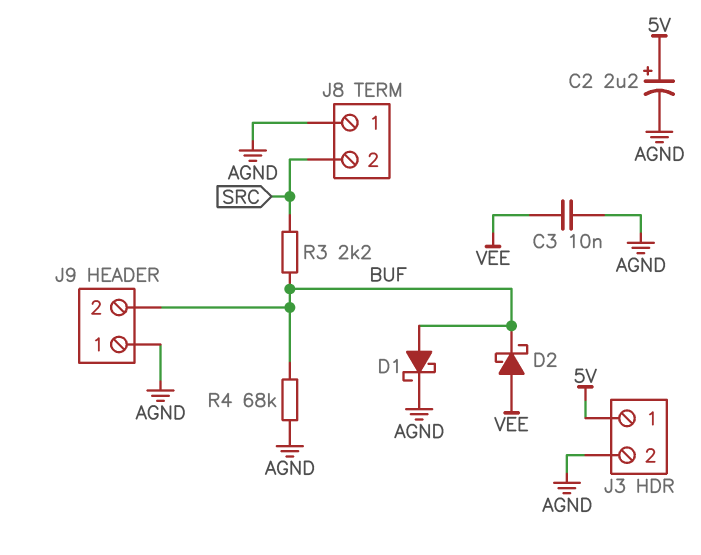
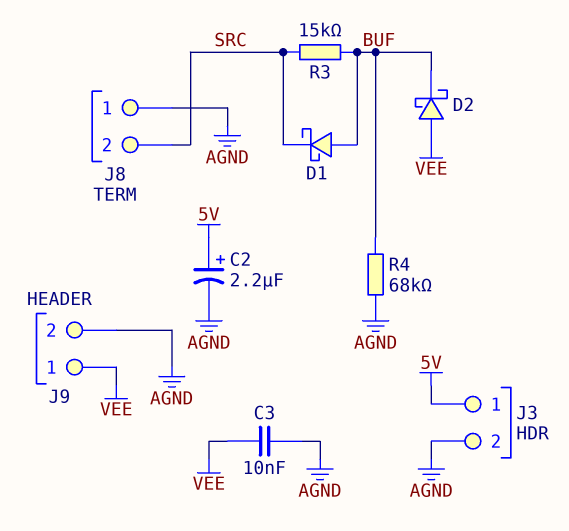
D1: schottky (A BUF, K AGND) -> schottky (A BUF, K SRC)
J9 pin 1: AGND -> VEE
J9 pin 2: BUF -> AGND
R3: 2.2k (BUF, SRC) -> 15k (BUF, SRC)

